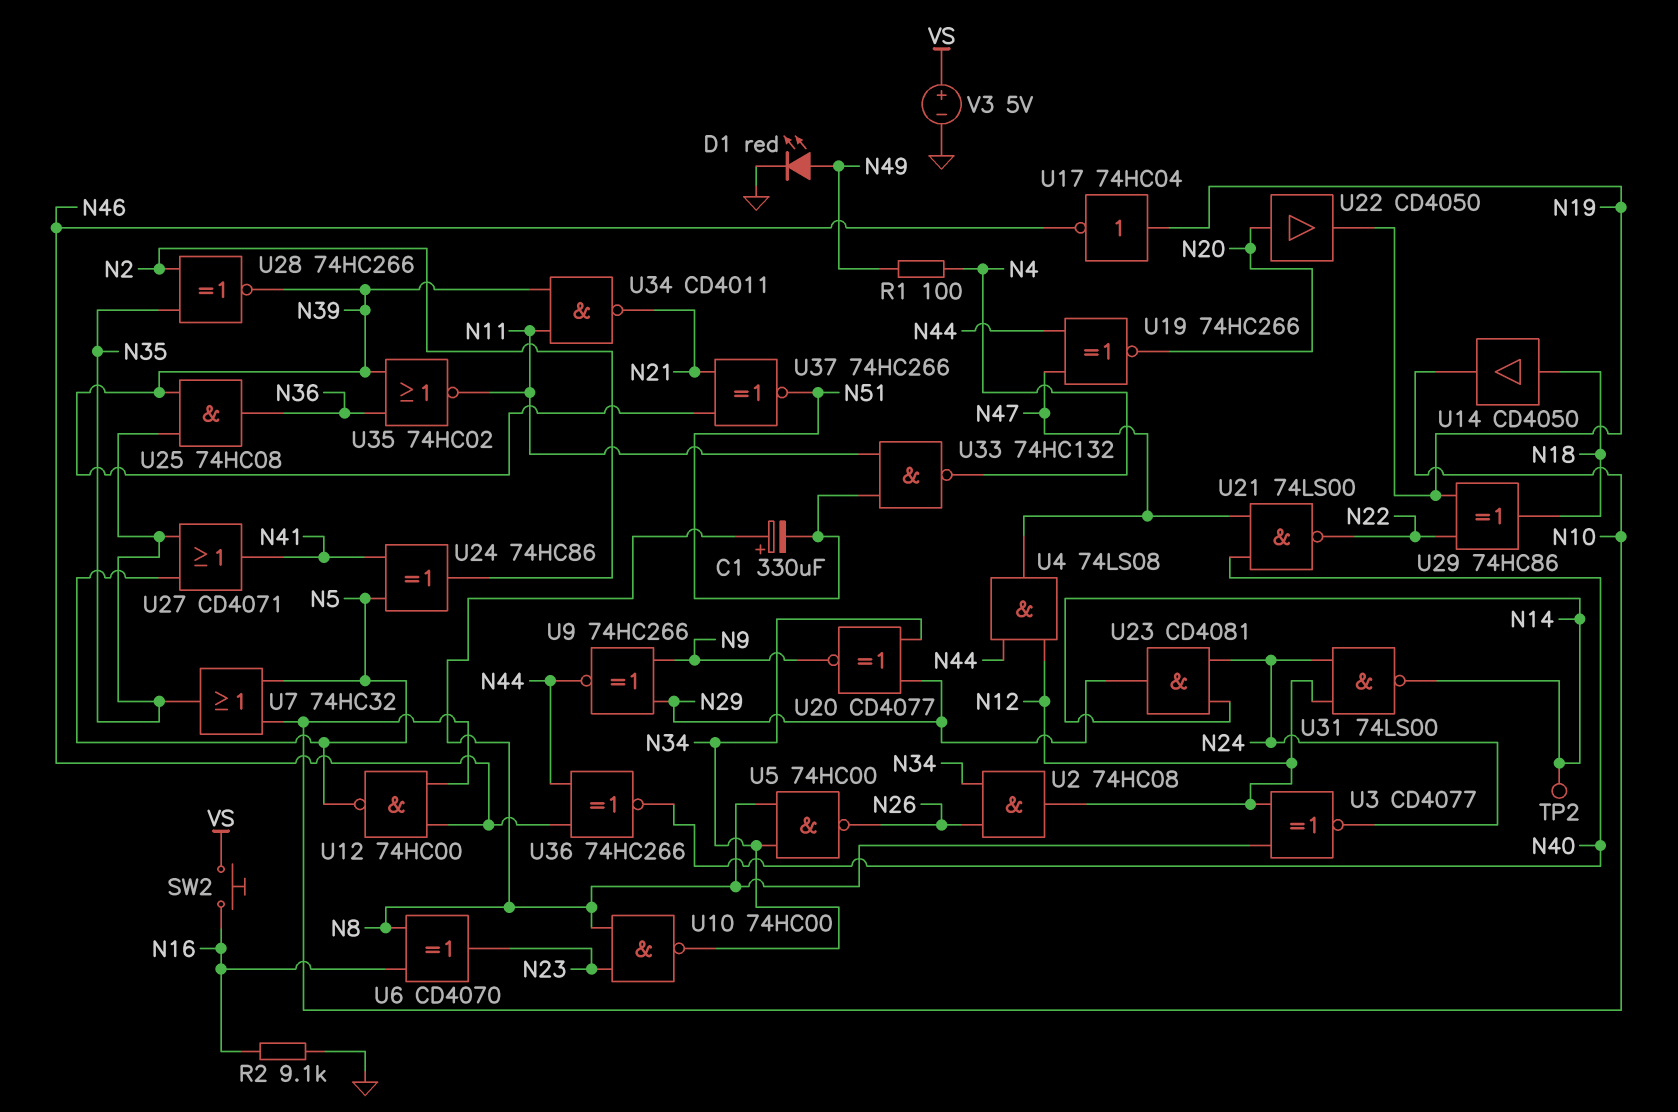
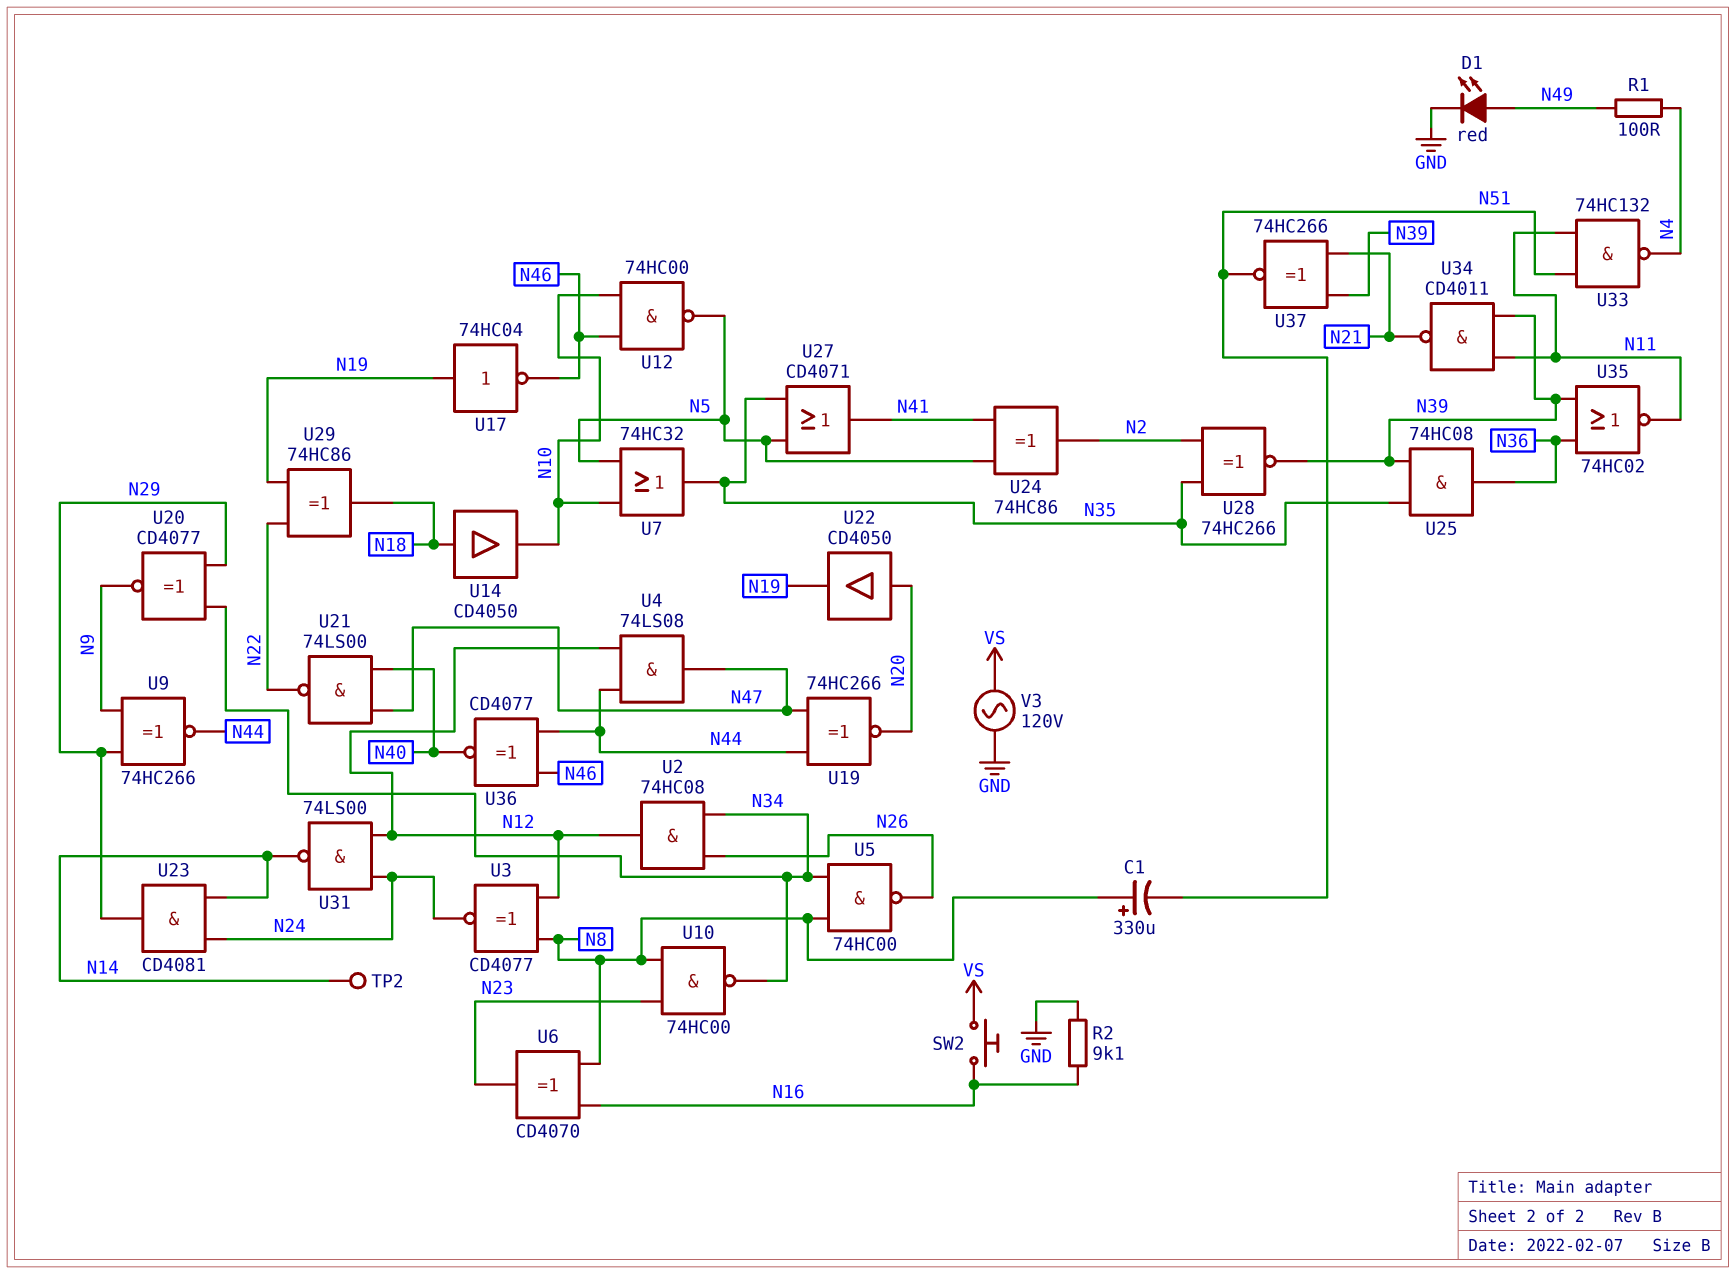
U36: XNOR 74HC266 (in N44, in N46, out N40) -> XNOR CD4077 (in N44, in N46, out N40)
V3: 5V (plus VS, minus GND) -> AC 120V (GND, VS)

